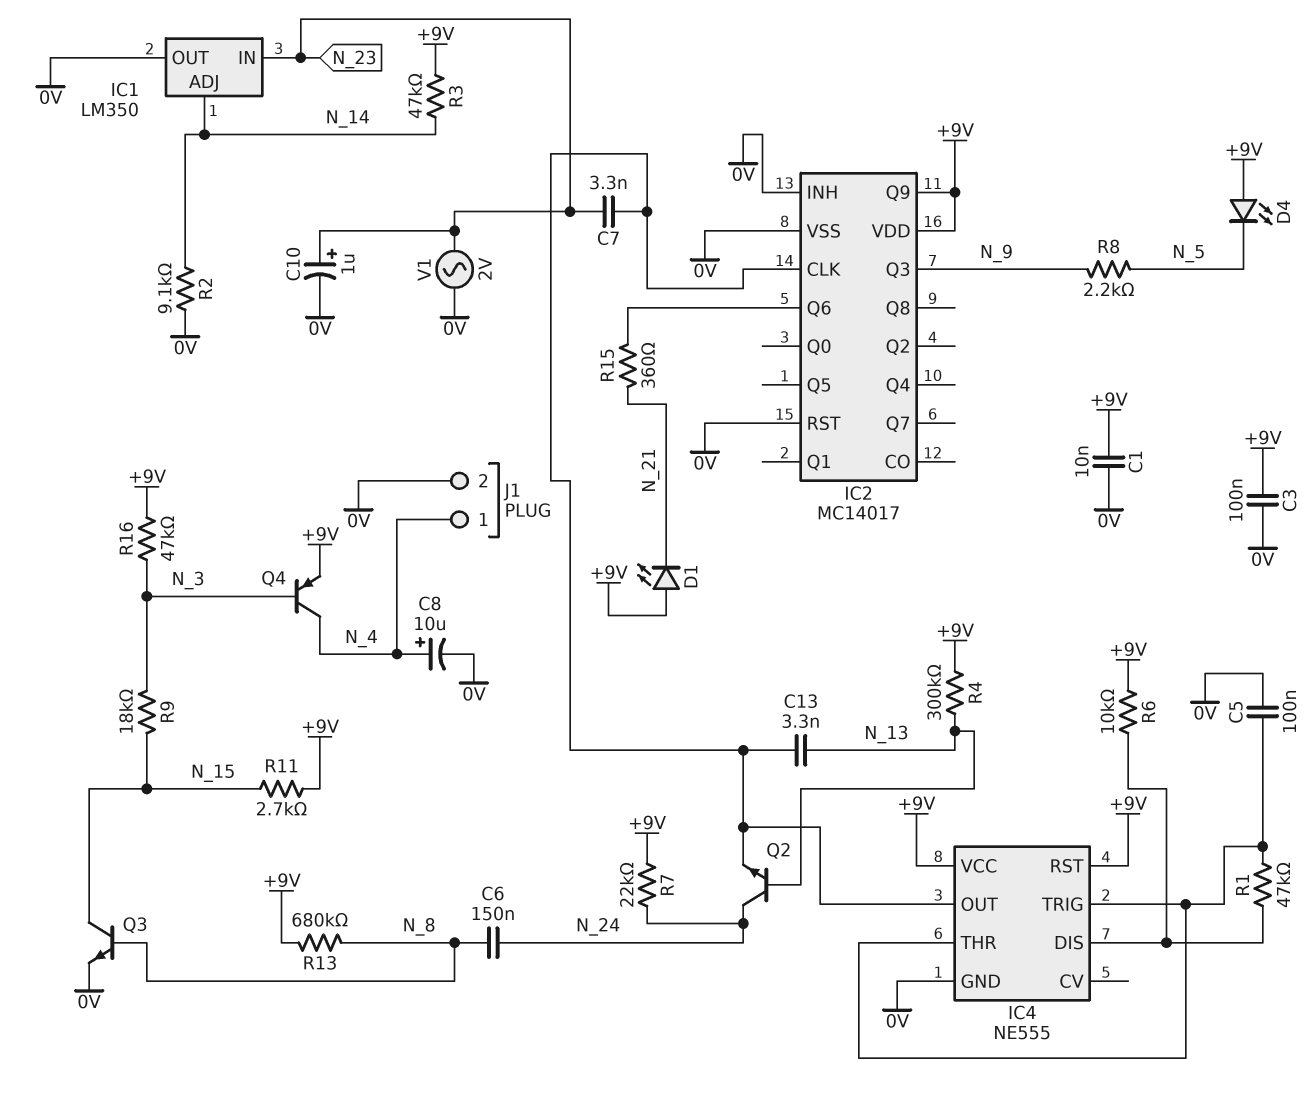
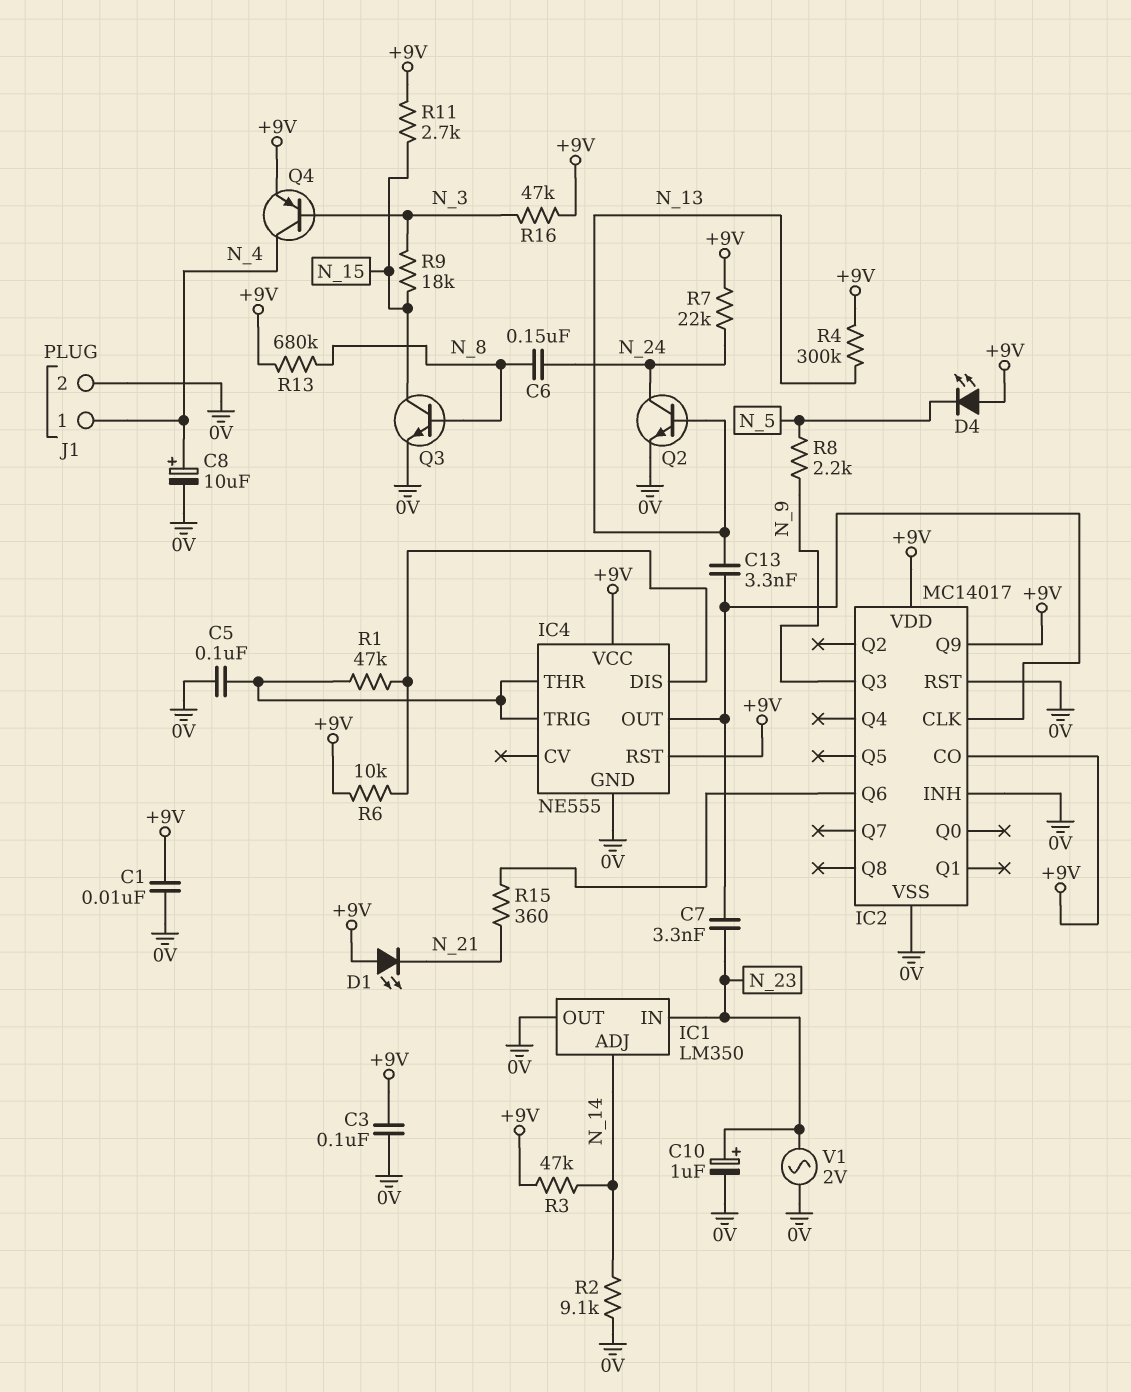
IC2 pin CO: none -> +9V
Q2: NPN (B N_13, C N_24, E IC2/CLK) -> NPN (B N_13, C N_24, E 0V)

